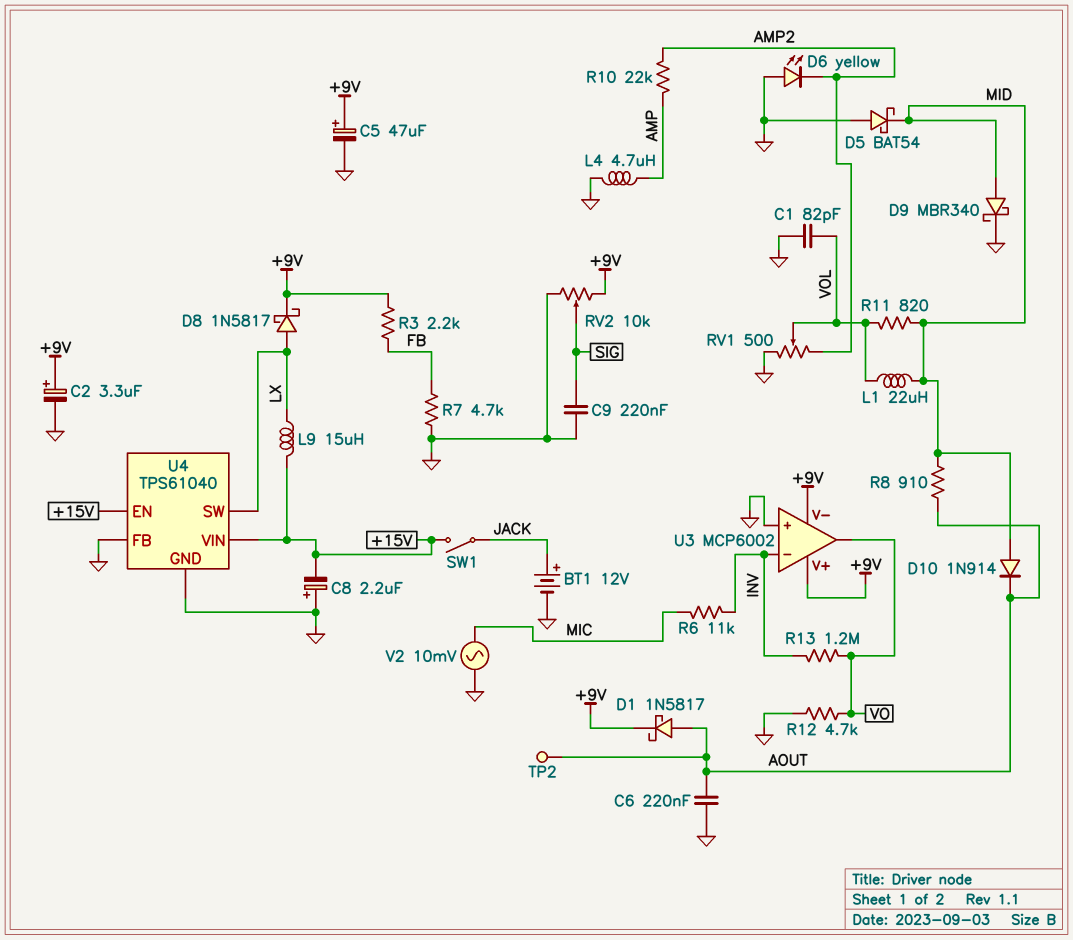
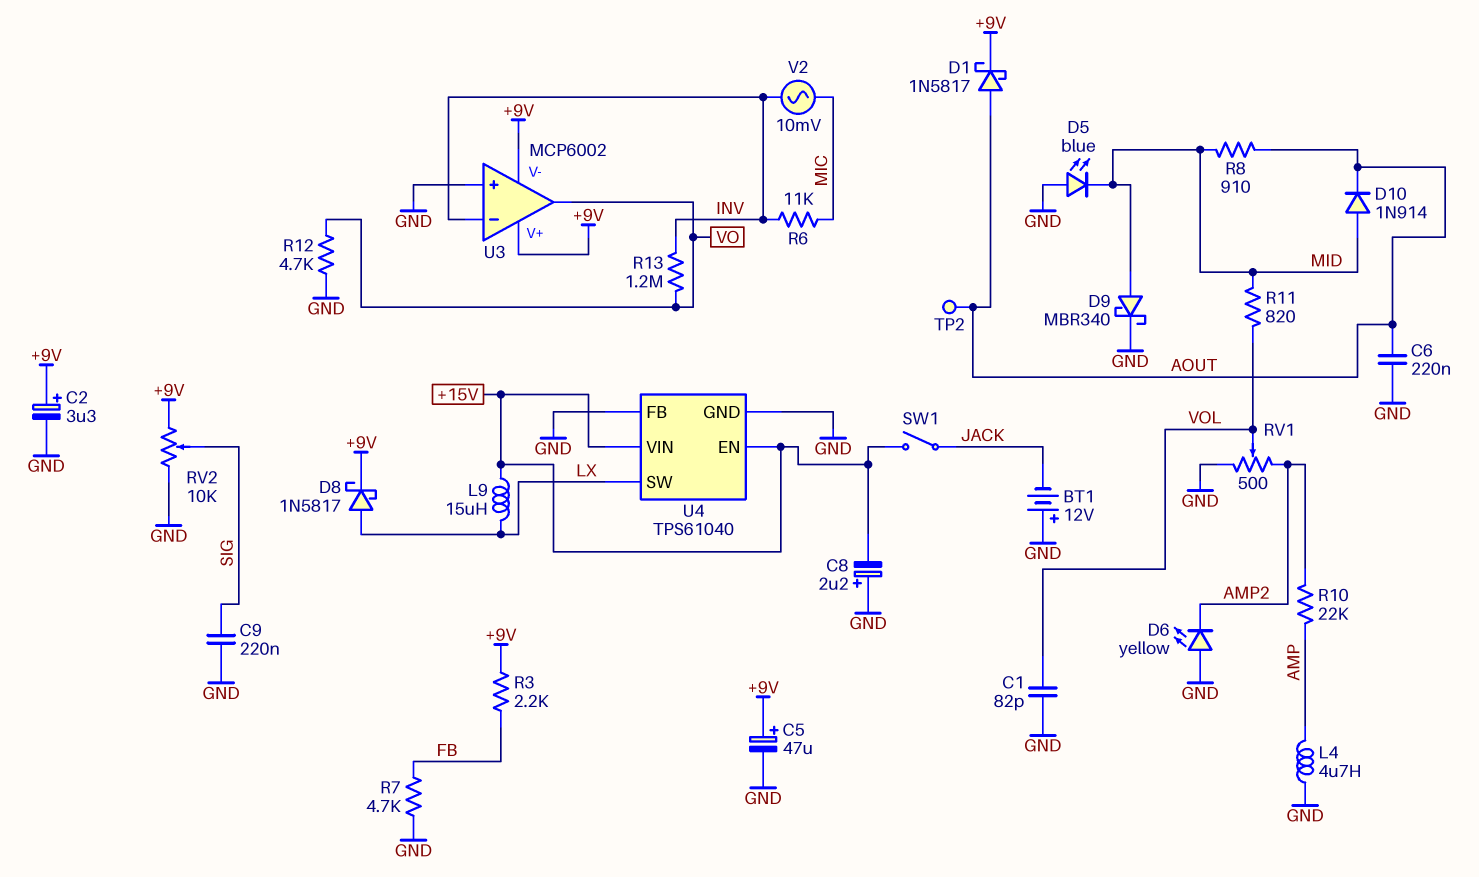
BT1: 12V (plus JACK, minus GND) -> 12V (plus GND, minus JACK)
D5: schottky BAT54 (A GND, K MID) -> LED blue (A GND, K MID)
L1: 22uH (MID, VOL) -> none
V2: AC 10mV (GND, MIC) -> AC 10mV (INV, MIC)

